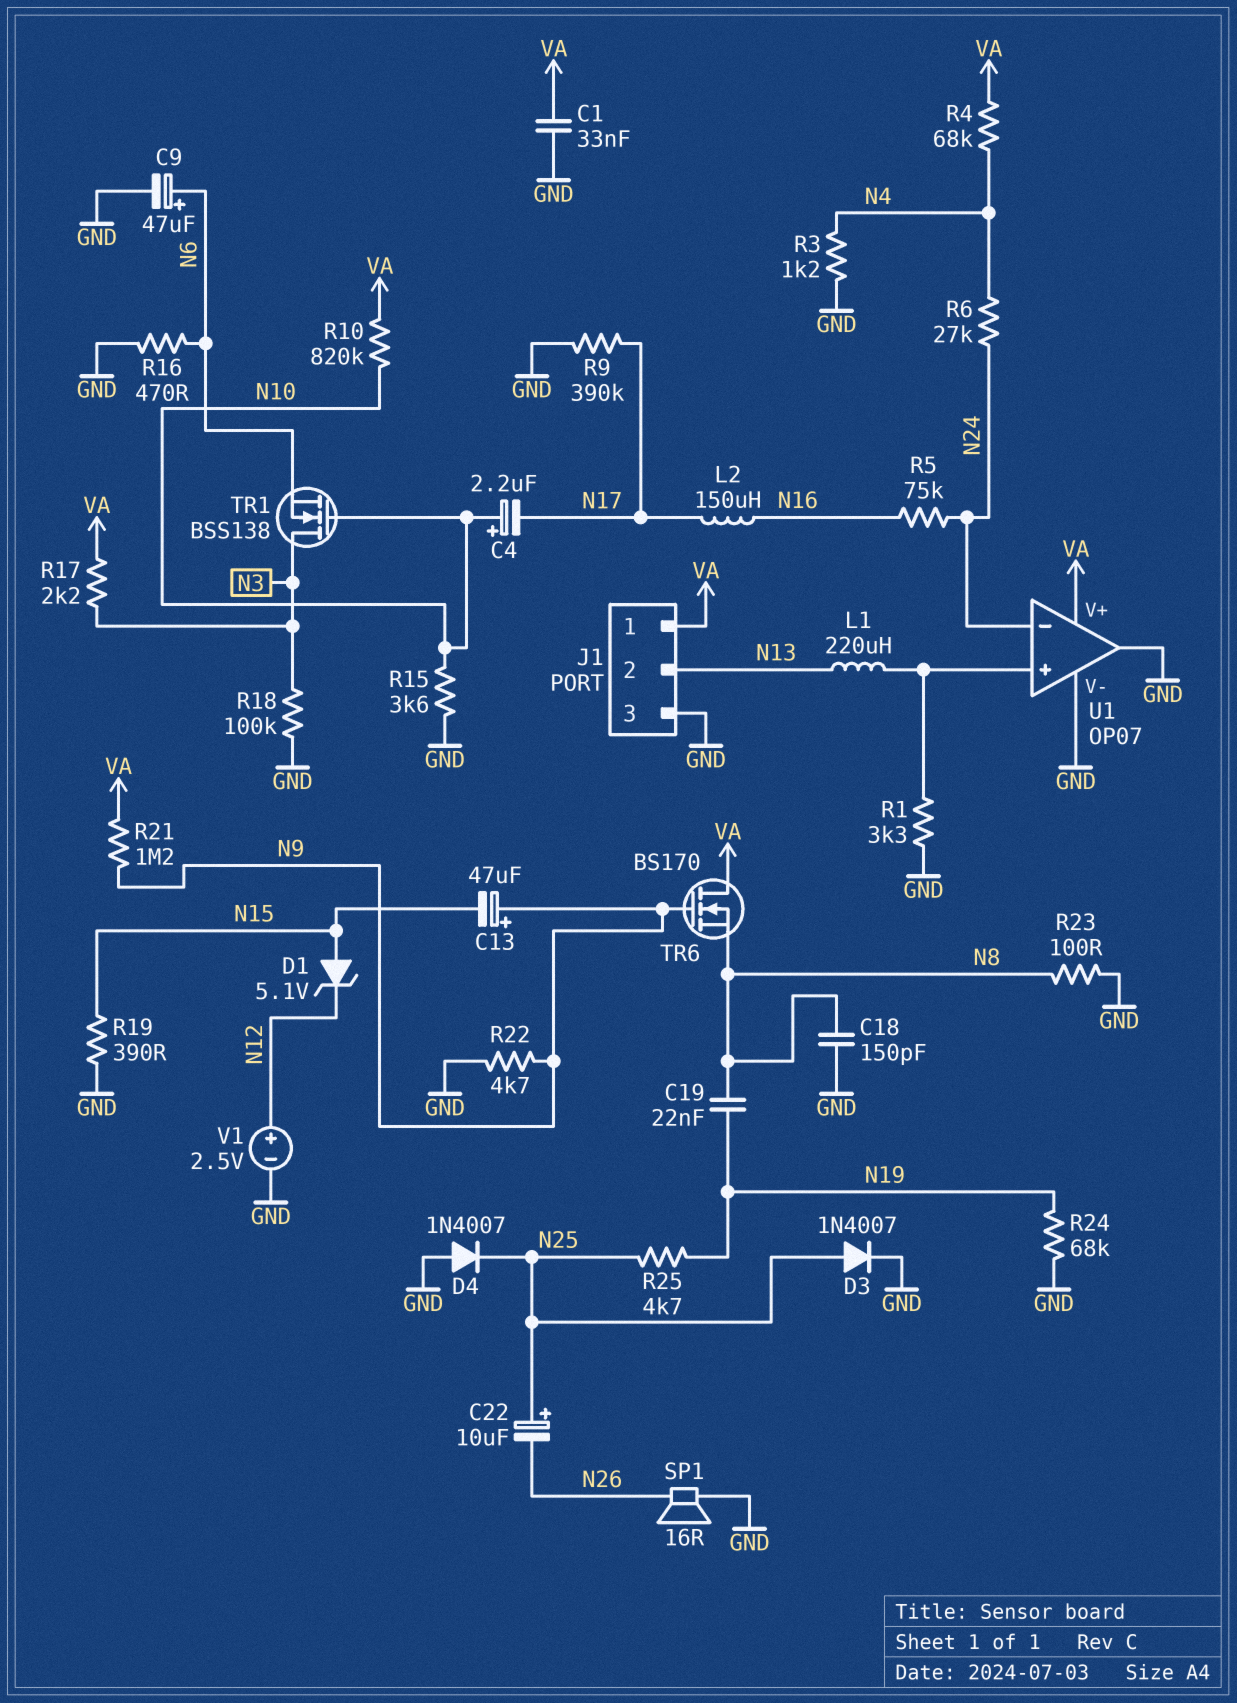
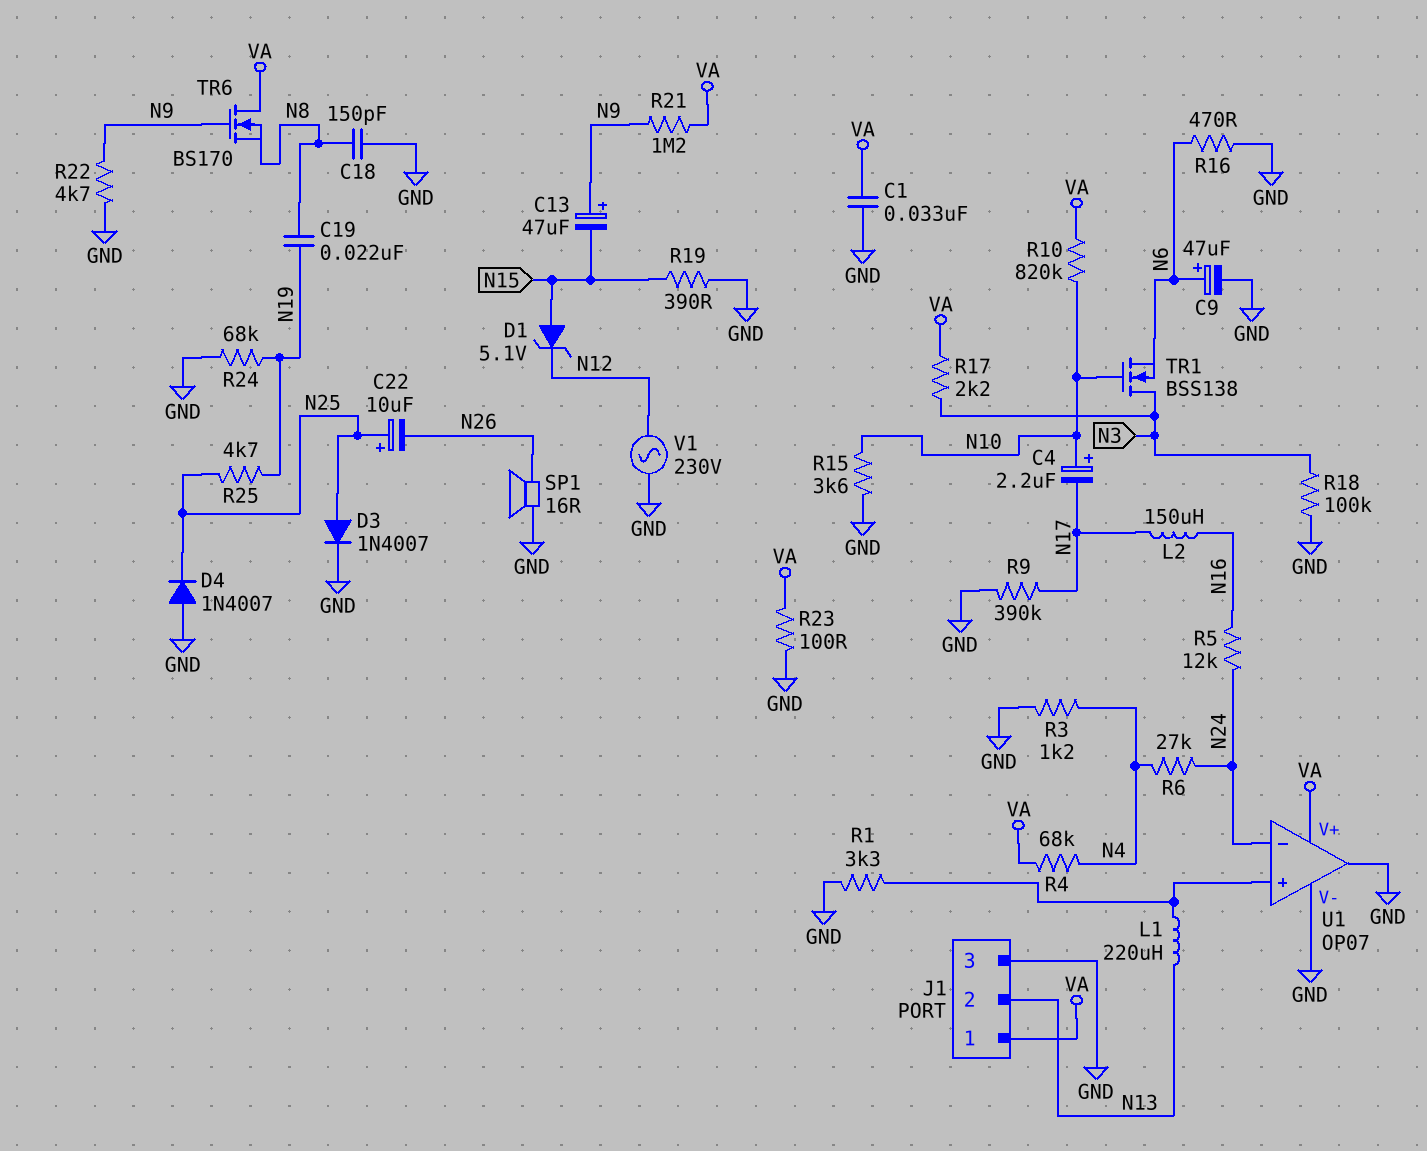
R5: 75k (N16, N24) -> 12k (N16, N24)
R23: 100 (GND, N8) -> 100 (GND, VA)
V1: 2.5V (plus N12, minus GND) -> AC 230V (GND, N12)

